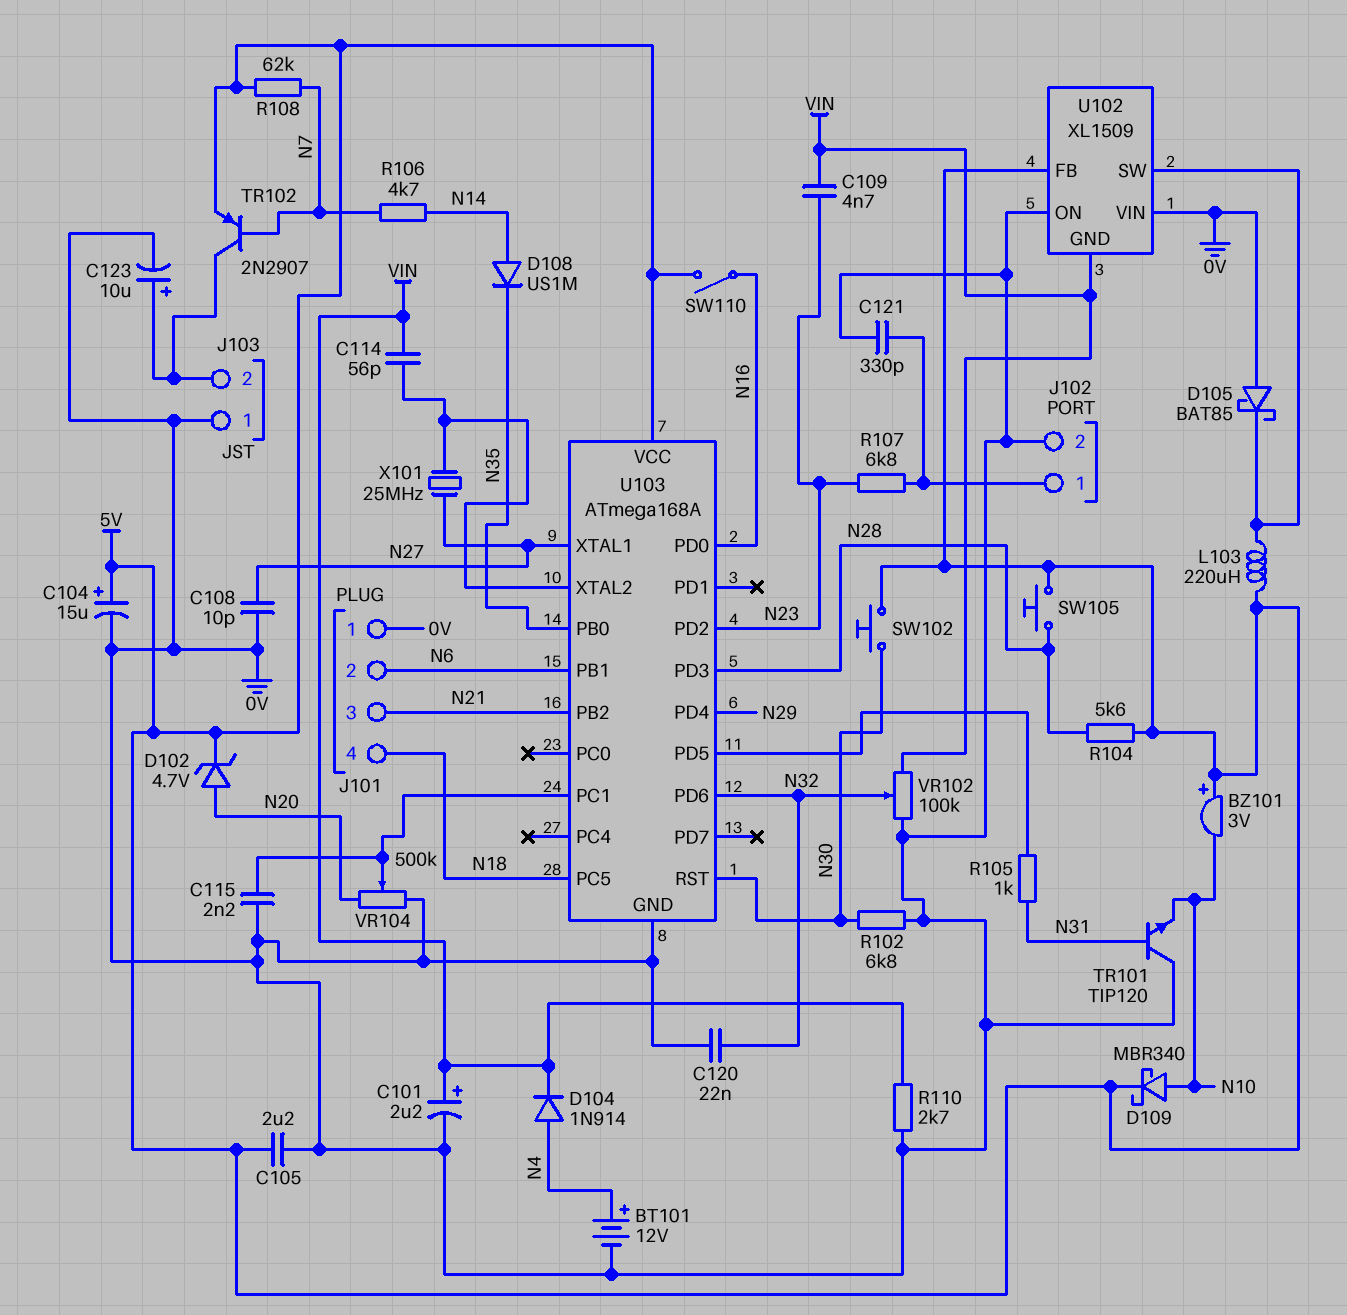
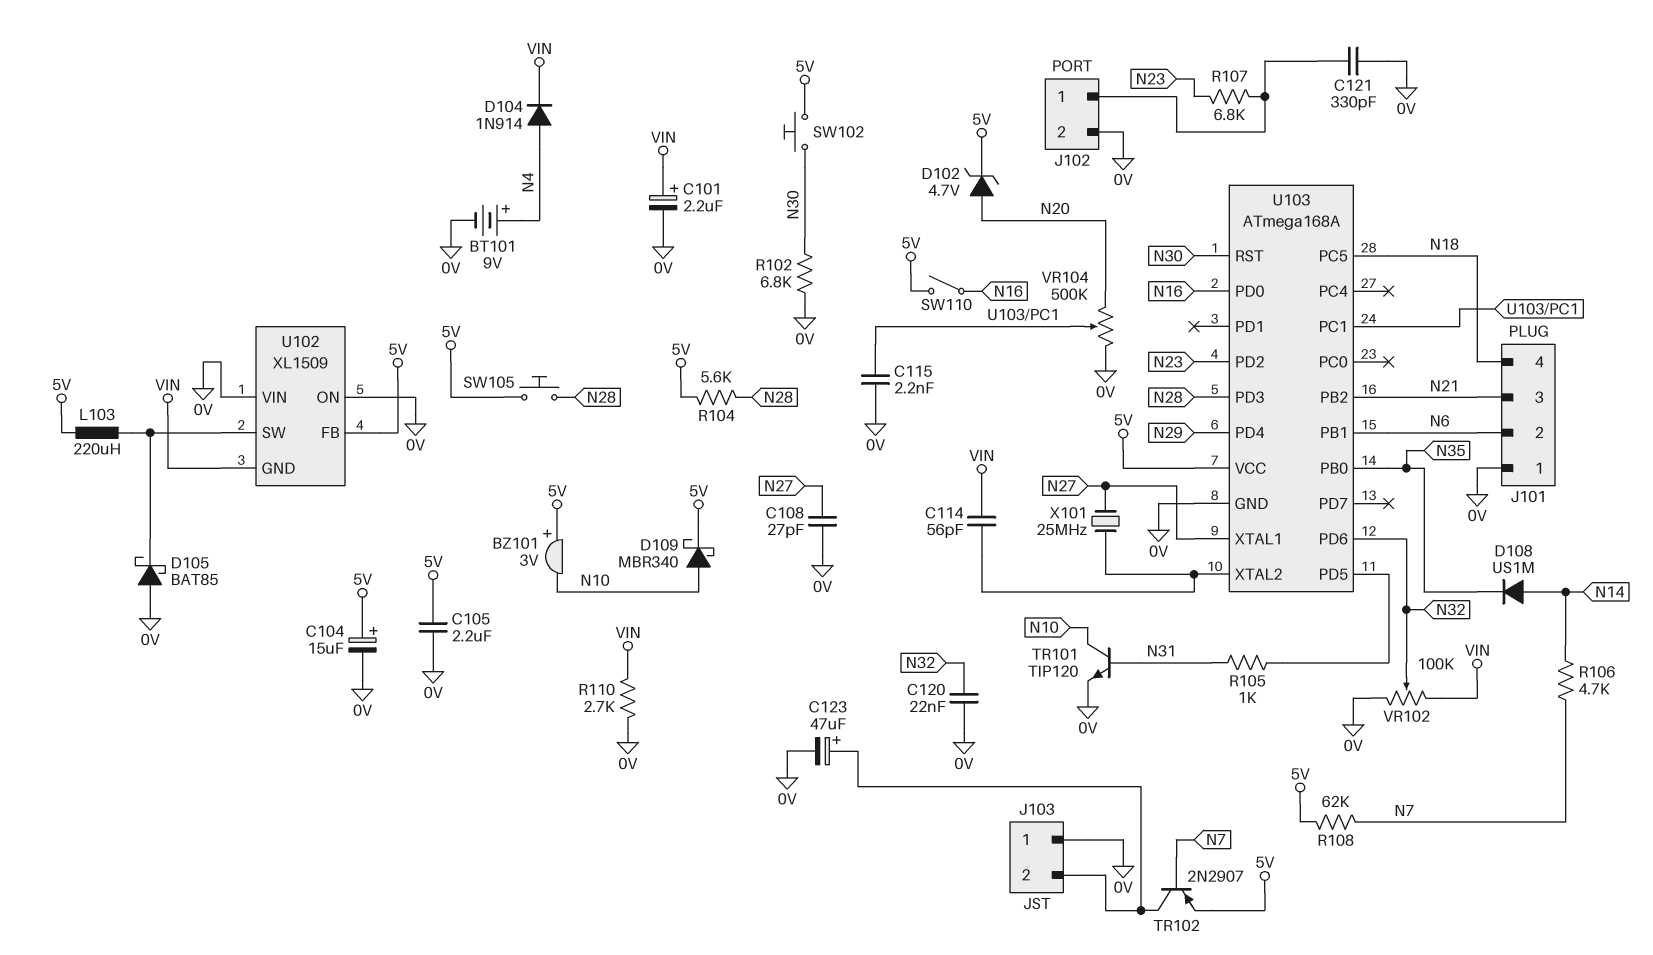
BT101: 12V (plus N4, minus 0V) -> 9V (plus N4, minus 0V)
C108: 10pF (0V, N27) -> 27pF (0V, N27)
C109: 4.7nF (N23, VIN) -> none
C123: 10uF (plus J103/2, minus 0V) -> 47uF (plus J103/2, minus 0V)
TR101: NPN TIP120 (B N31, C 0V, E N10) -> NPN TIP120 (B N31, C N10, E 0V)

